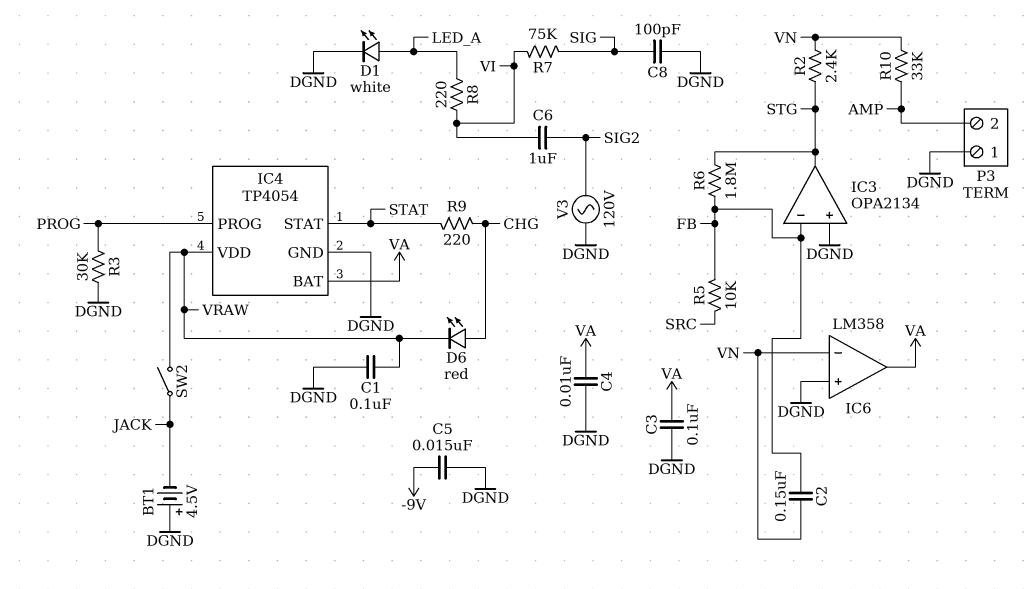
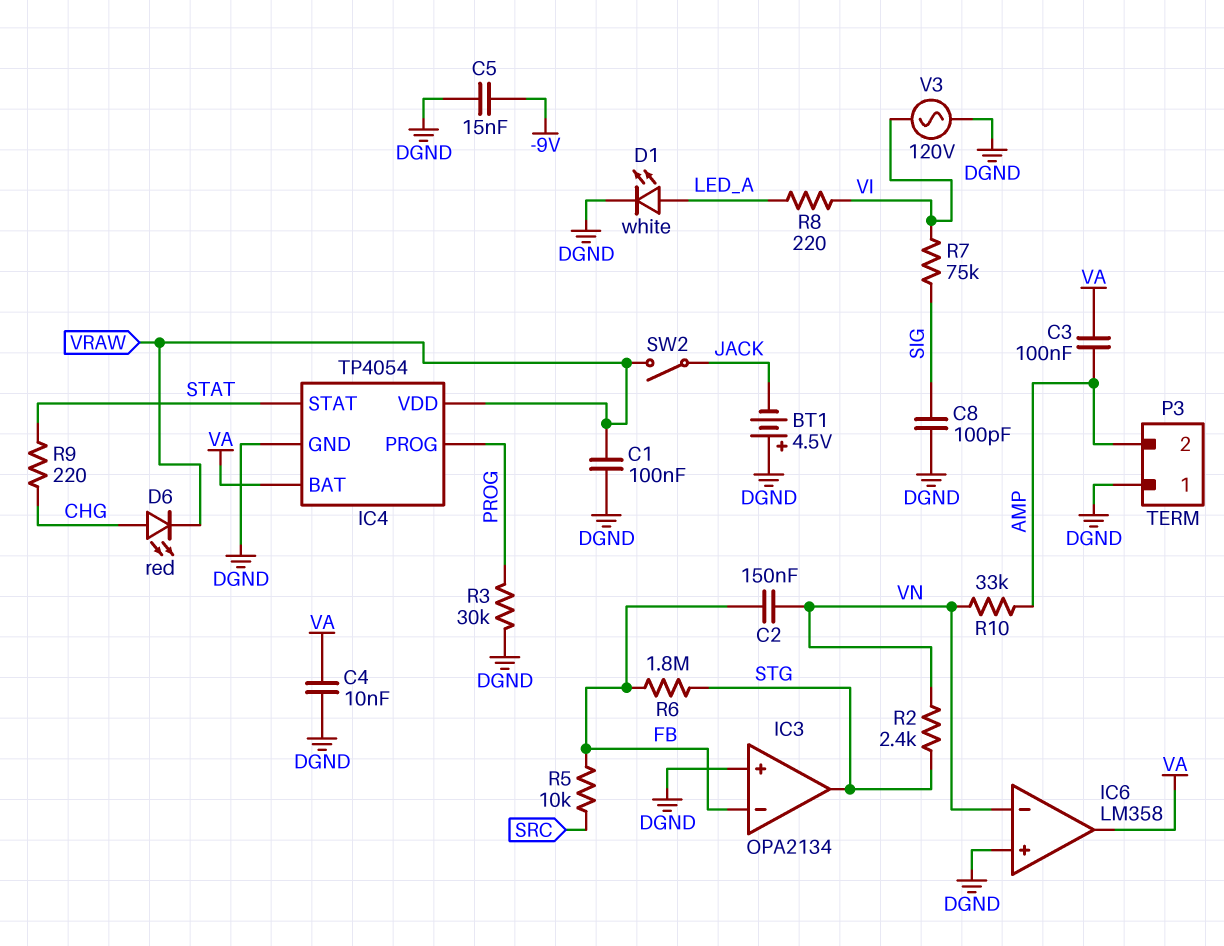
C3: 100nF (DGND, VA) -> 100nF (AMP, VA)
C6: 1uF (SIG2, VI) -> none
V3: AC 120V (DGND, SIG2) -> AC 120V (DGND, VI)

